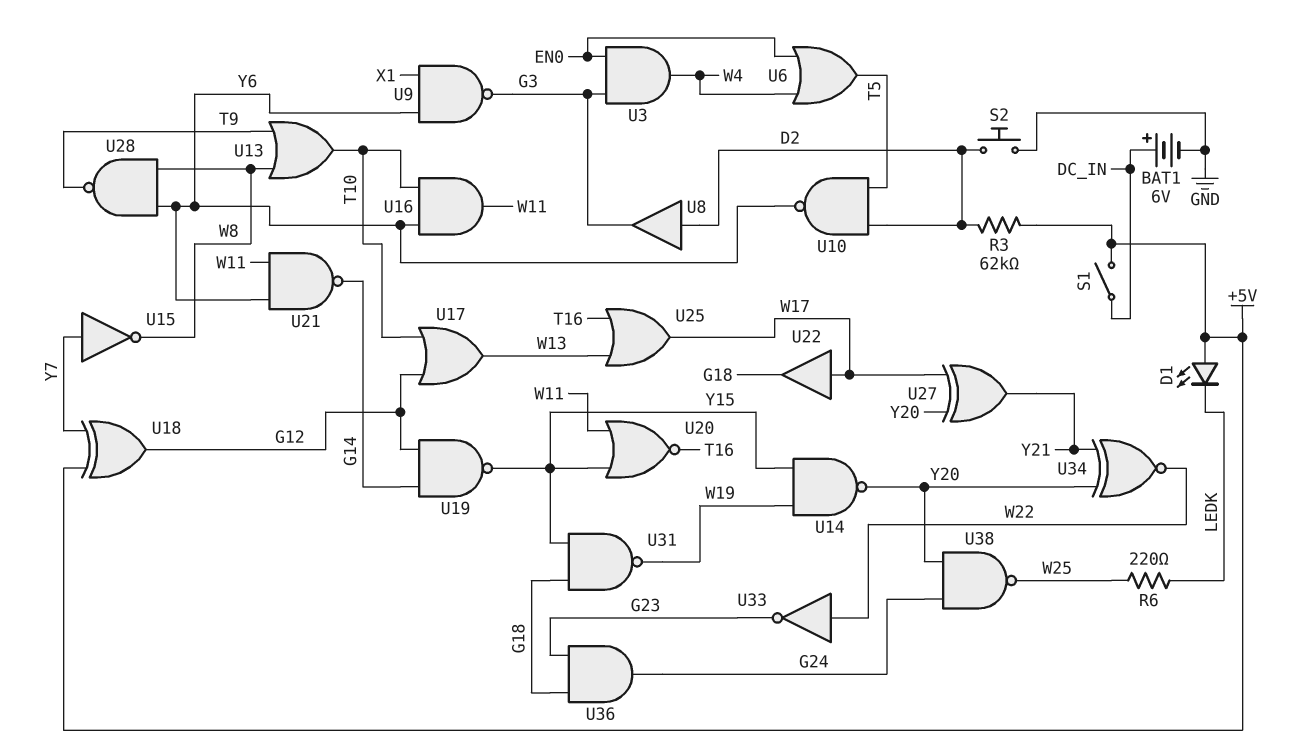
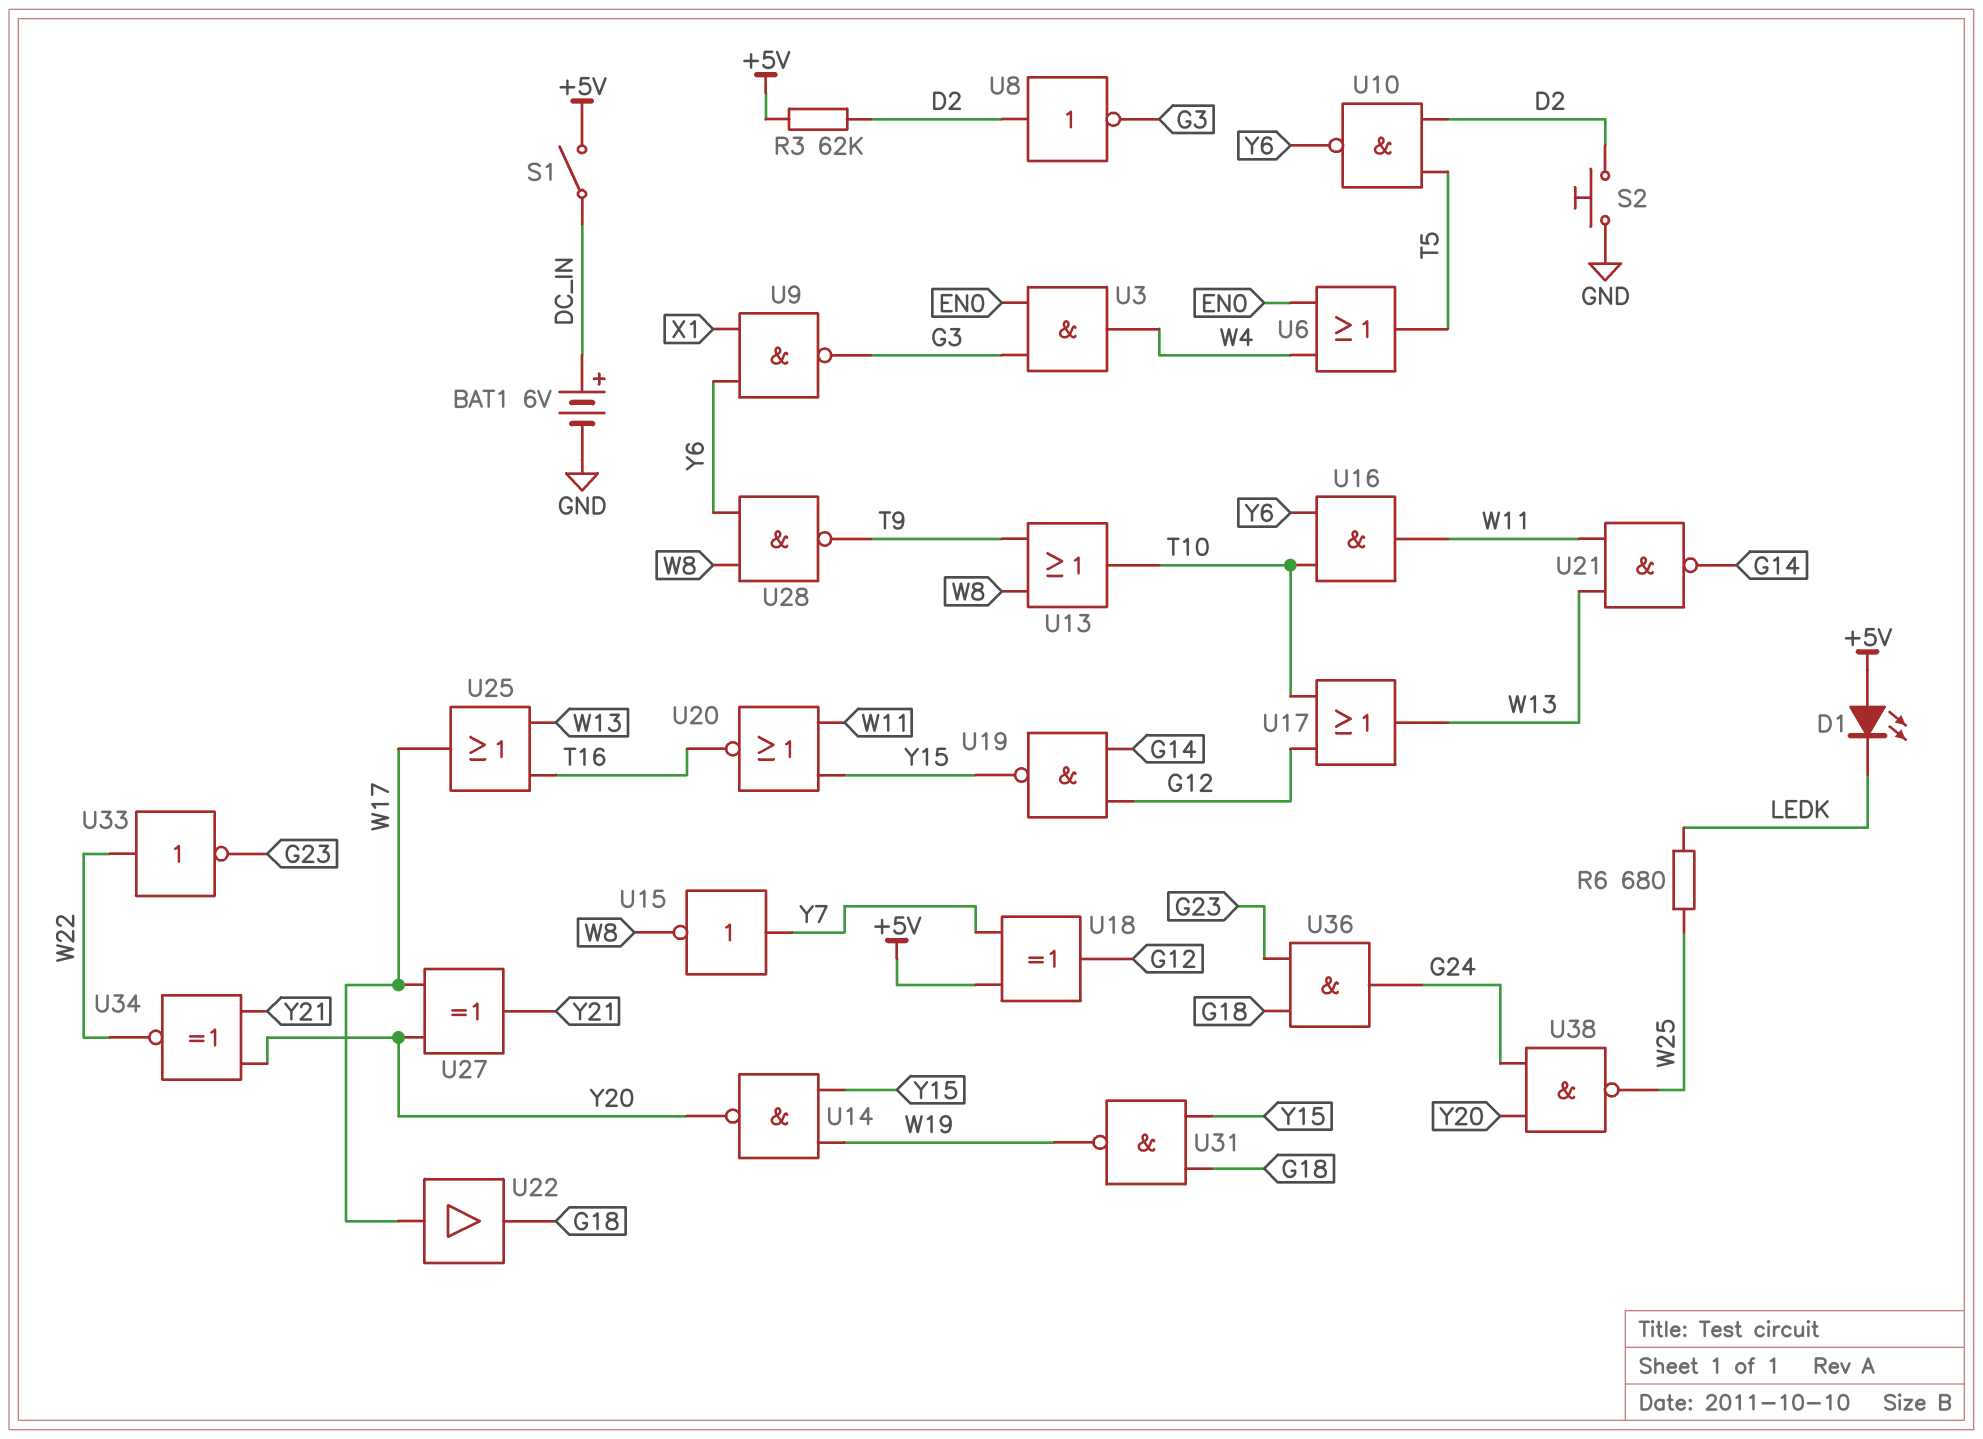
R6: 220 (LEDK, W25) -> 680 (LEDK, W25)
U8: buffer (in D2, out G3) -> NOT (in D2, out G3)
U21: NAND (in W11, in Y6, out G14) -> NAND (in W11, in W13, out G14)

